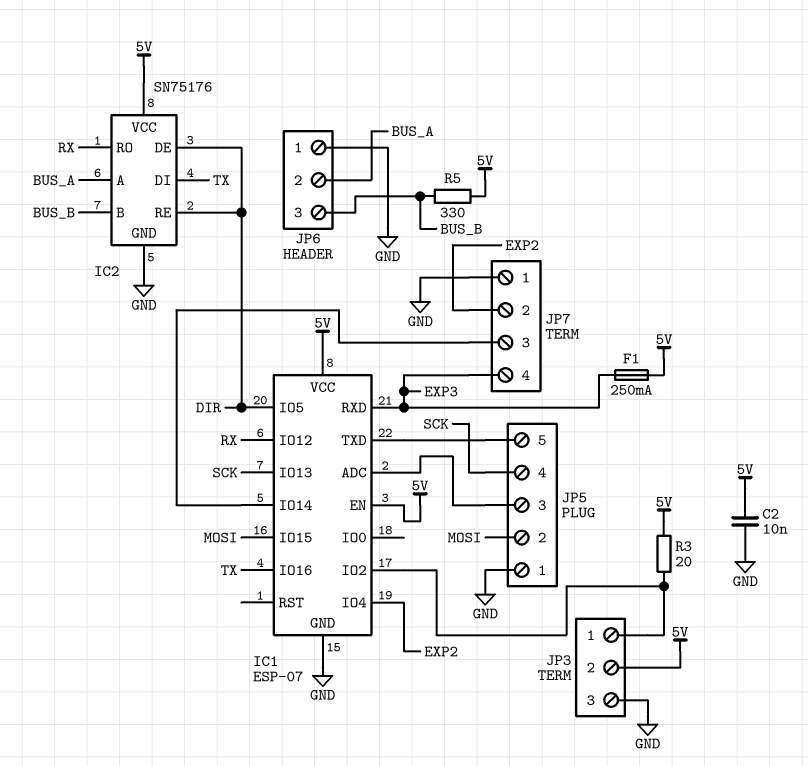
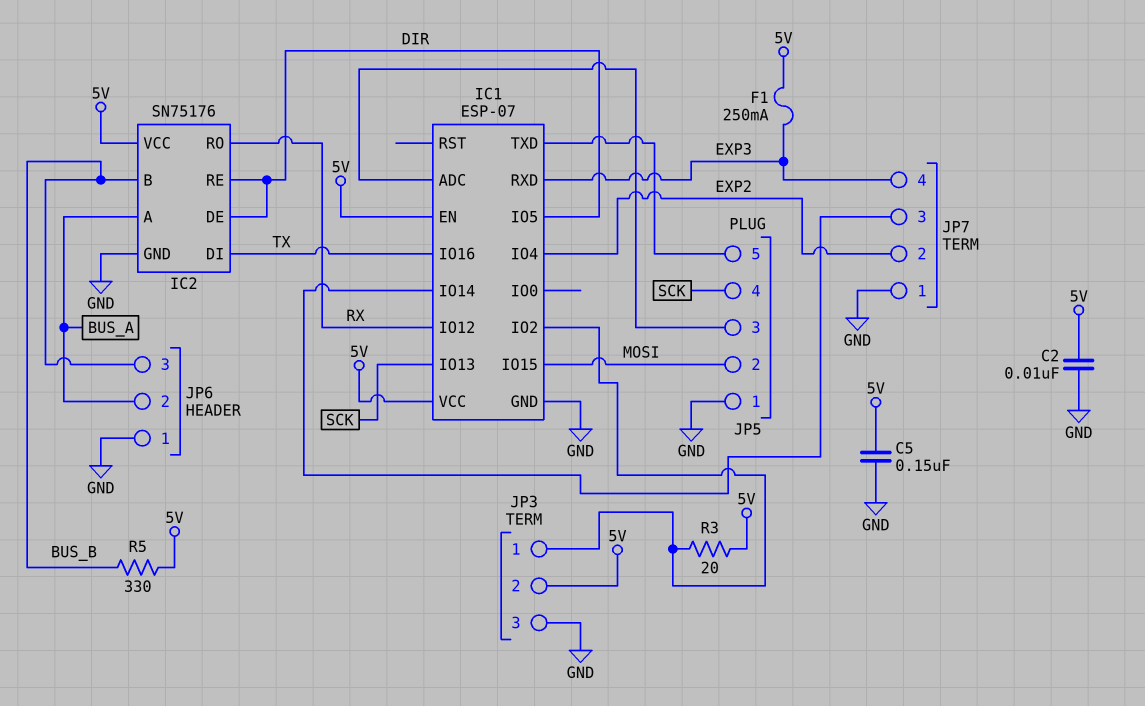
C5: none -> 150nF (5V, GND)

